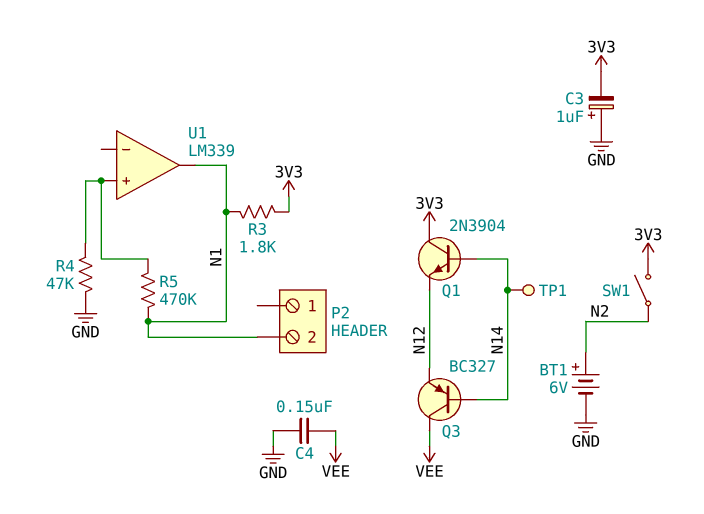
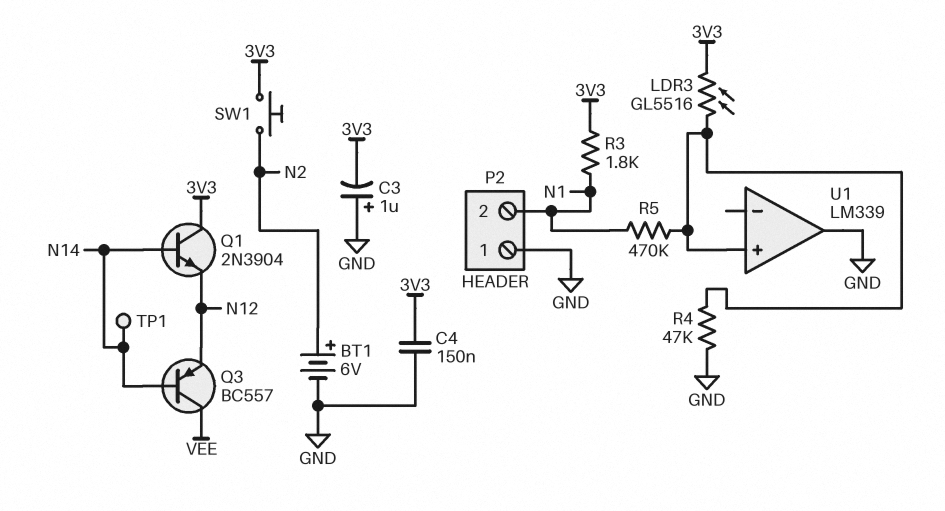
C4: 150nF (GND, VEE) -> 150nF (3V3, GND)
LDR3: none -> GL5516 (3V3, U1/in+)
P2 pin 1: none -> GND
Q3: PNP BC327 (B N14, C VEE, E N12) -> PNP BC557 (B N14, C VEE, E N12)
SW1: switch (3V3, N2) -> button (3V3, N2)
U1 pin out: N1 -> GND

